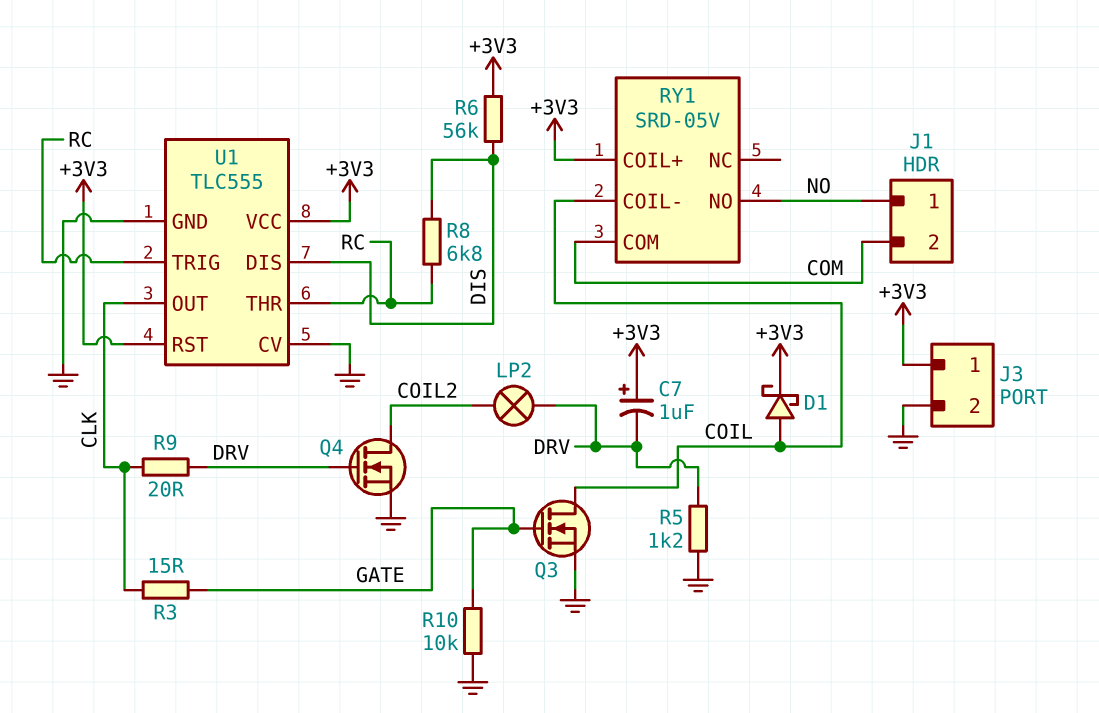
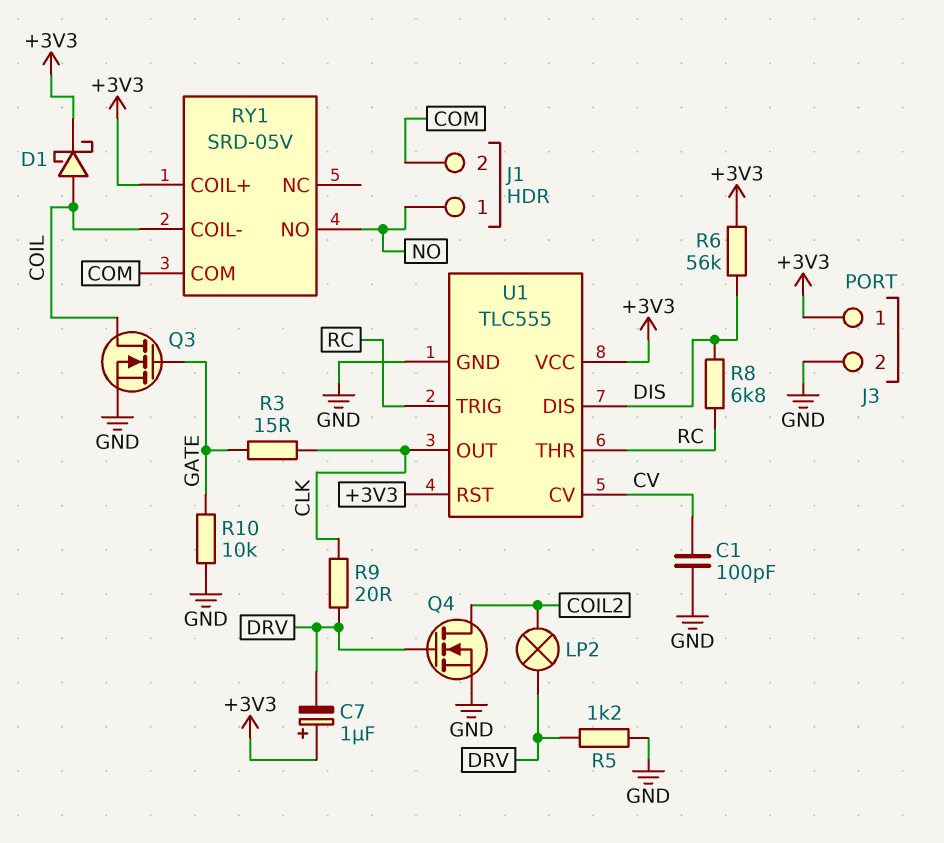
C1: none -> 100pF (CV, GND)
U1 pin CV: GND -> CV

